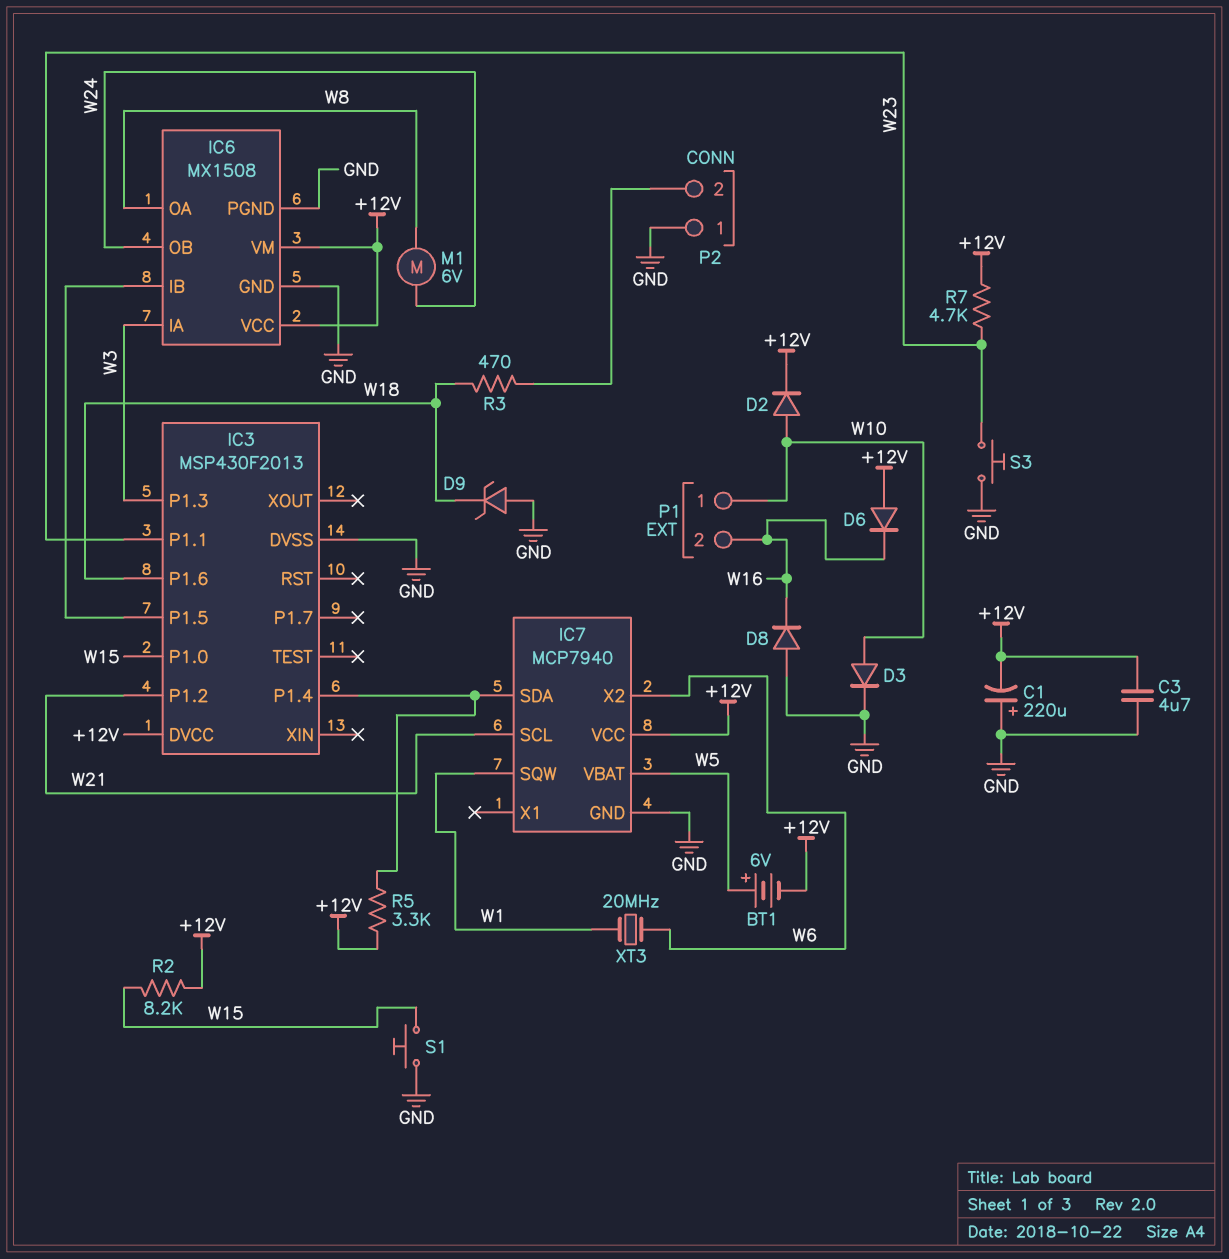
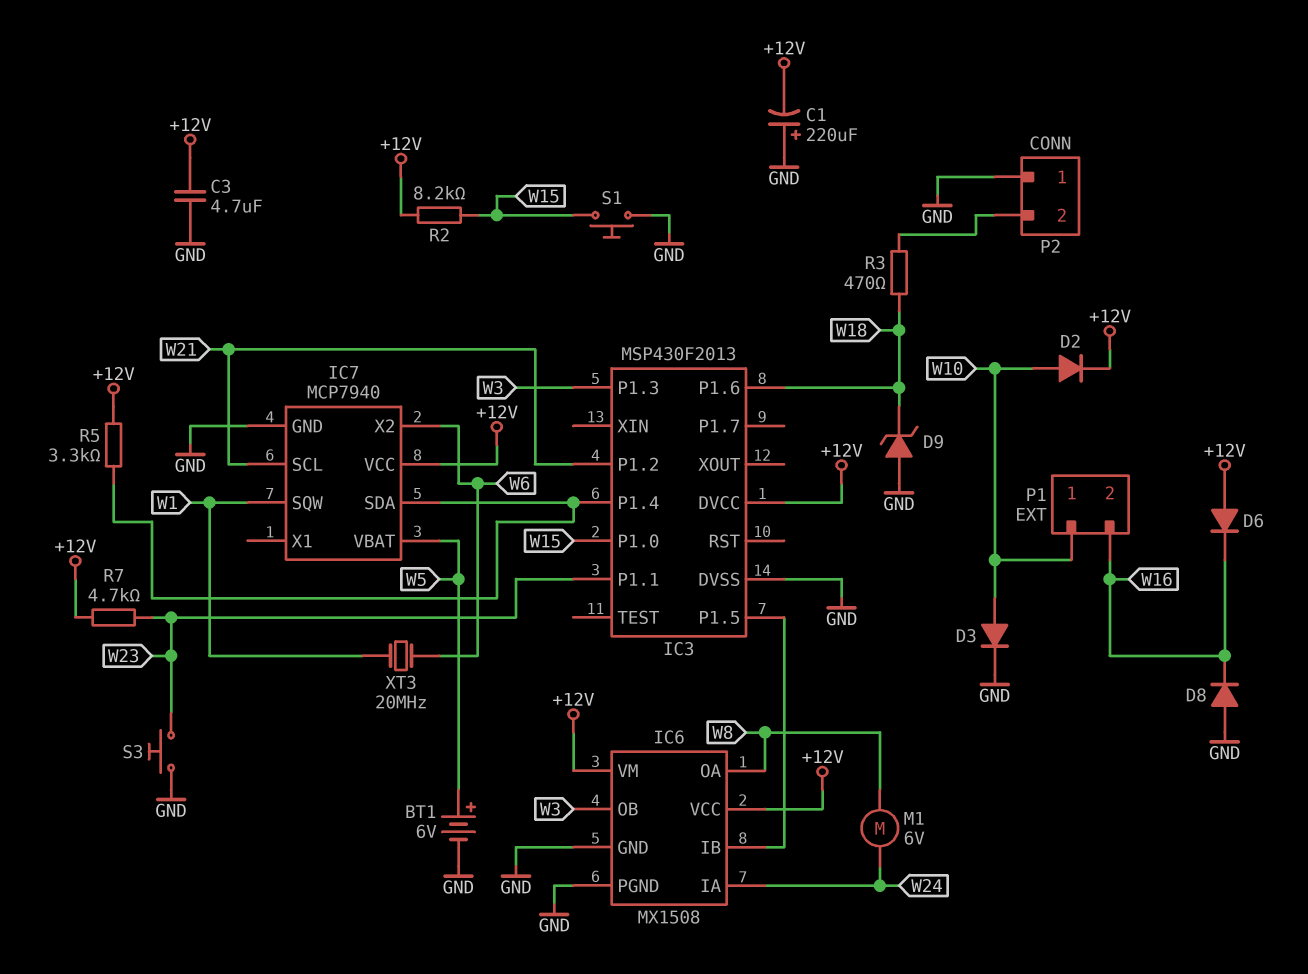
BT1: 6V (plus W5, minus +12V) -> 6V (plus W5, minus GND)
IC6 pin IA: W3 -> W24
IC6 pin OB: W24 -> W3

